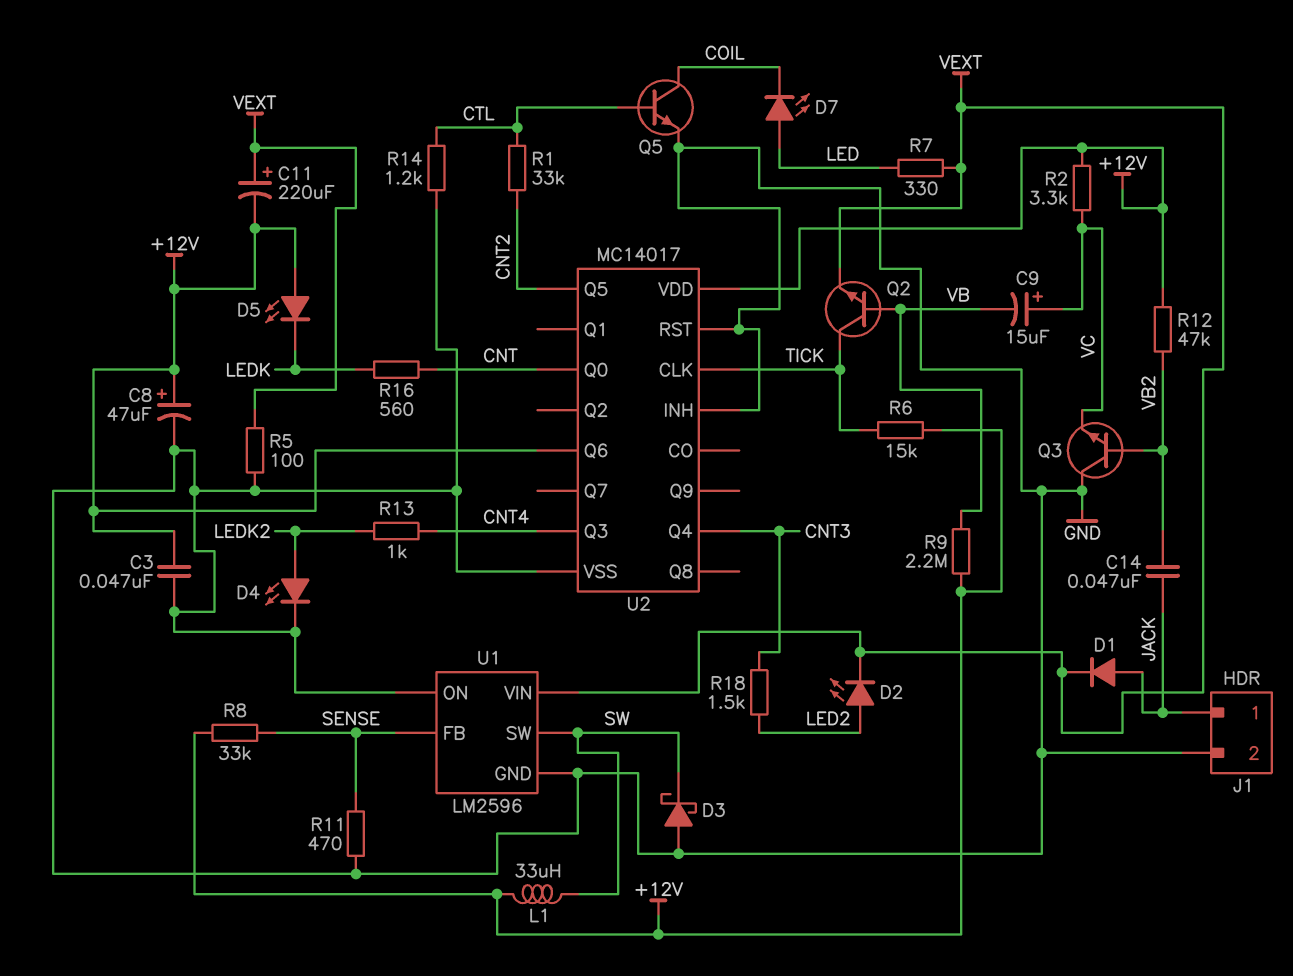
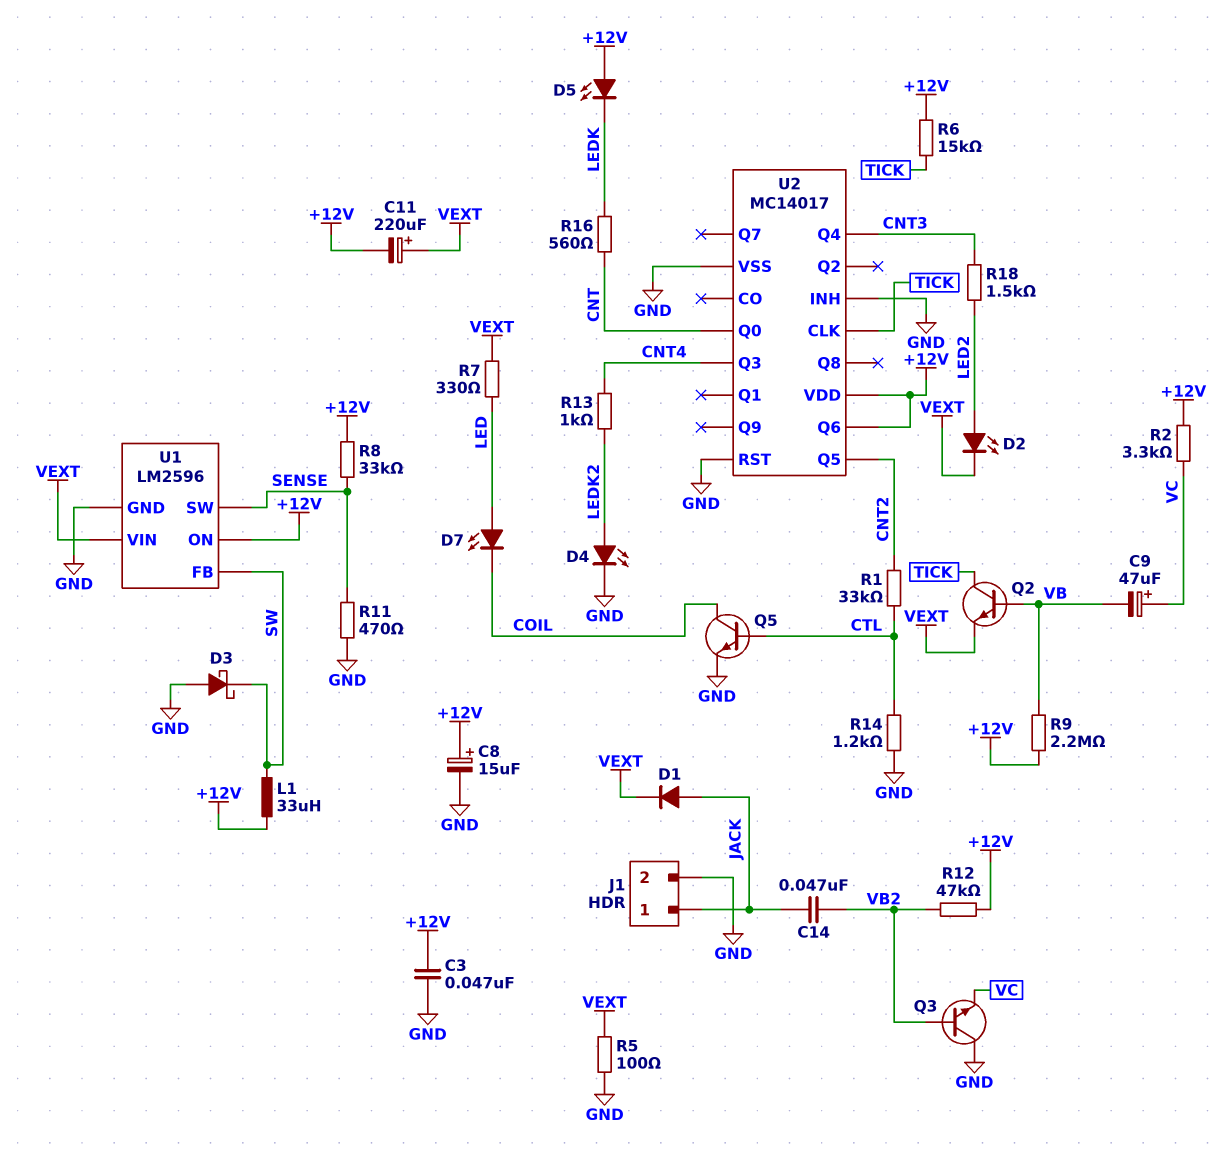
C8: 47uF (plus +12V, minus GND) -> 15uF (plus +12V, minus GND)
C9: 15uF (plus VC, minus VB) -> 47uF (plus VC, minus VB)
U1 pin FB: SENSE -> SW
U1 pin ON: GND -> +12V
U1 pin SW: SW -> SENSE

